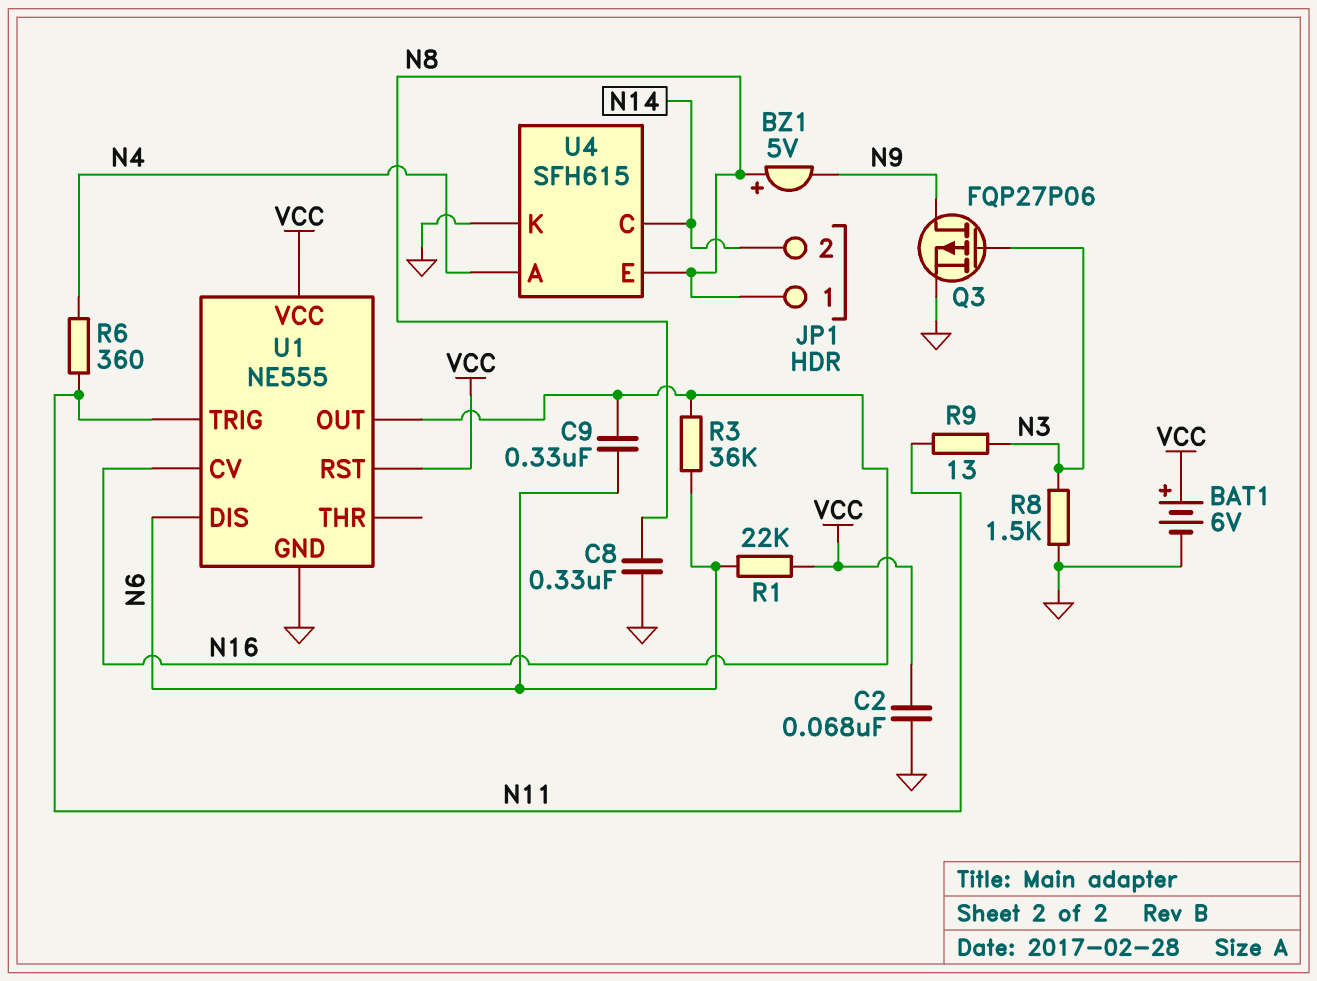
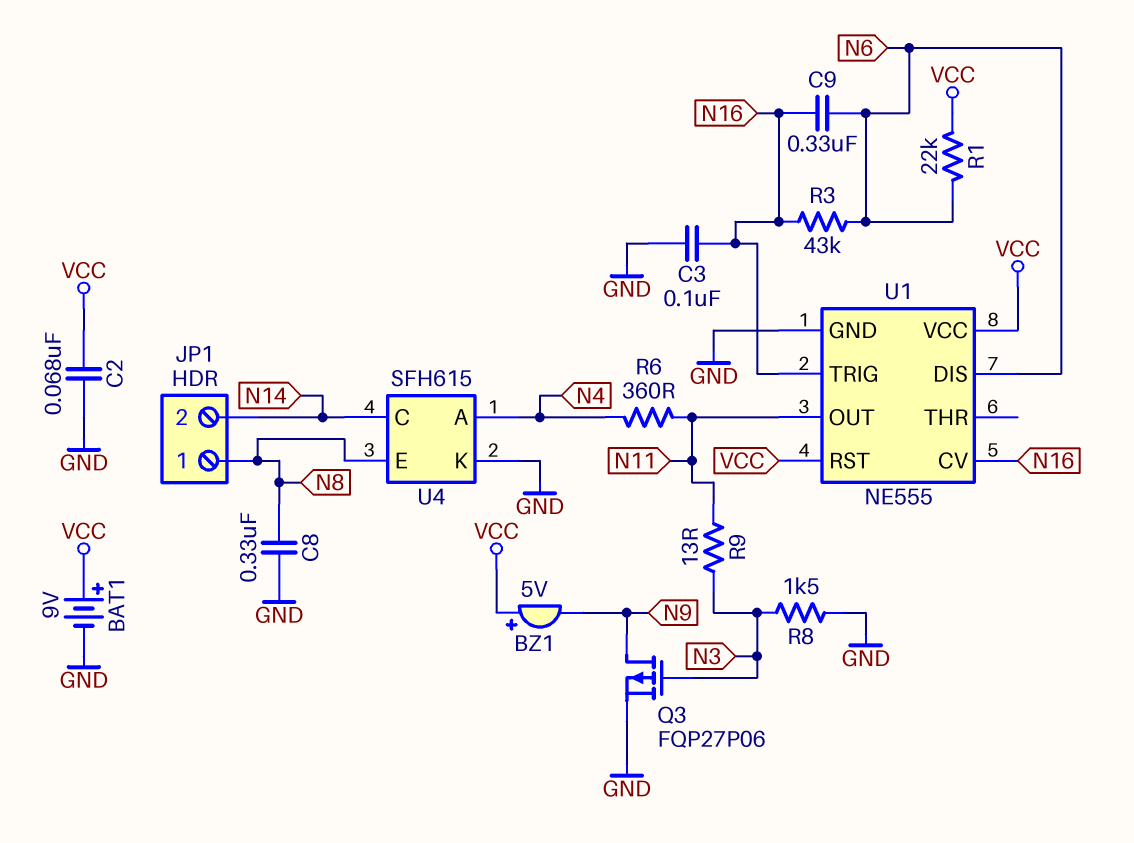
BAT1: 6V (plus VCC, minus GND) -> 9V (plus VCC, minus GND)
BZ1: buzzer 5V (plus N8, minus N9) -> buzzer 5V (plus VCC, minus N9)
C3: none -> 100nF (GND, N16)
R3: 36k (N6, N16) -> 43k (N6, N16)
U1 pin OUT: N16 -> N11
U1 pin TRIG: N11 -> N16

